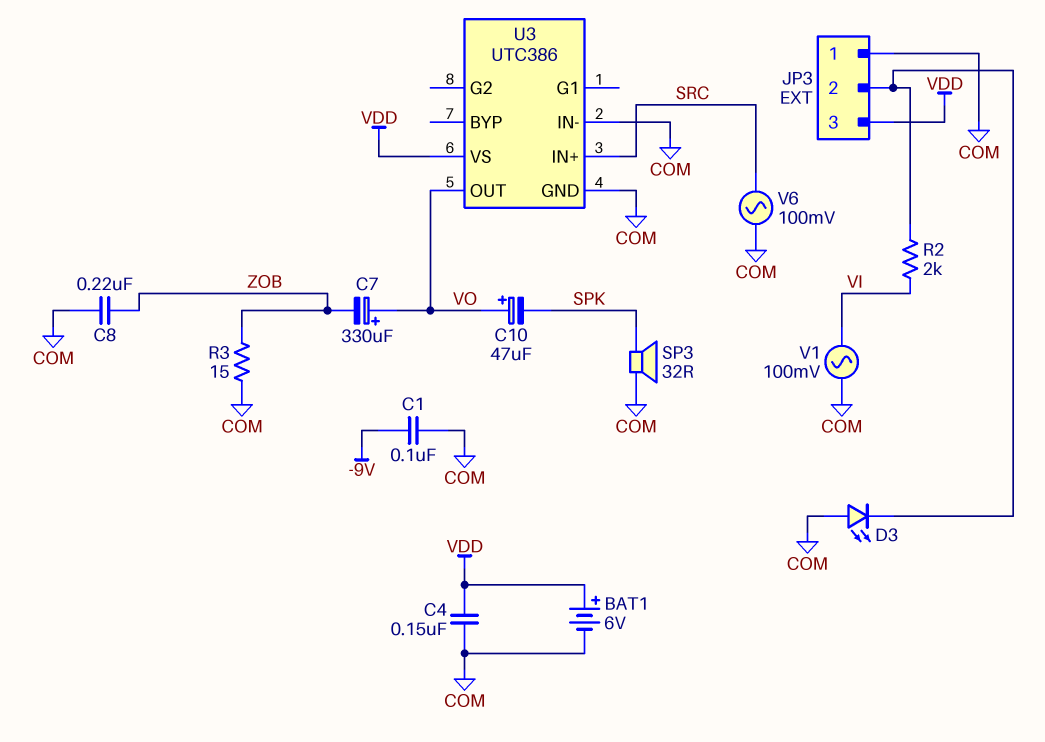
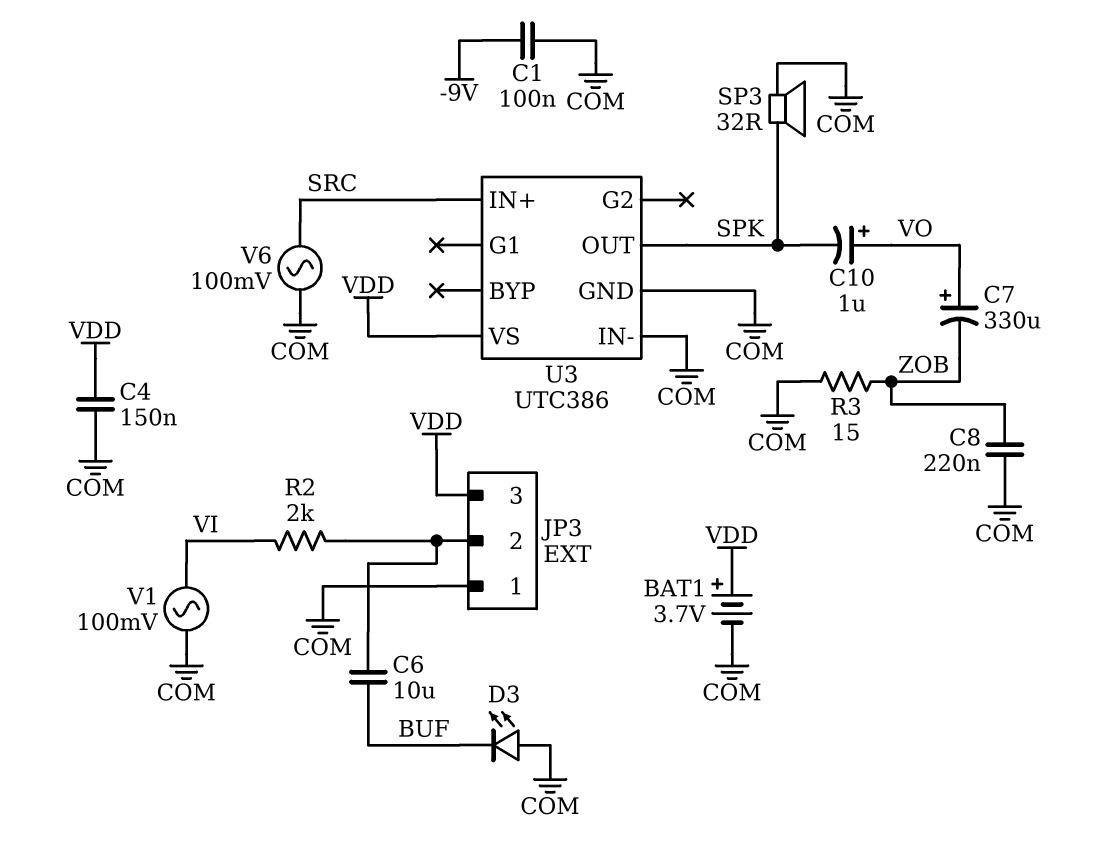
BAT1: 6V (plus VDD, minus COM) -> 3.7V (plus VDD, minus COM)
C6: none -> 10uF (BUF, JP3/2)
C10: 47uF (plus VO, minus SPK) -> 1uF (plus VO, minus SPK)
D3: LED (A COM, K JP3/2) -> LED (A COM, K BUF)
U3 pin OUT: VO -> SPK

